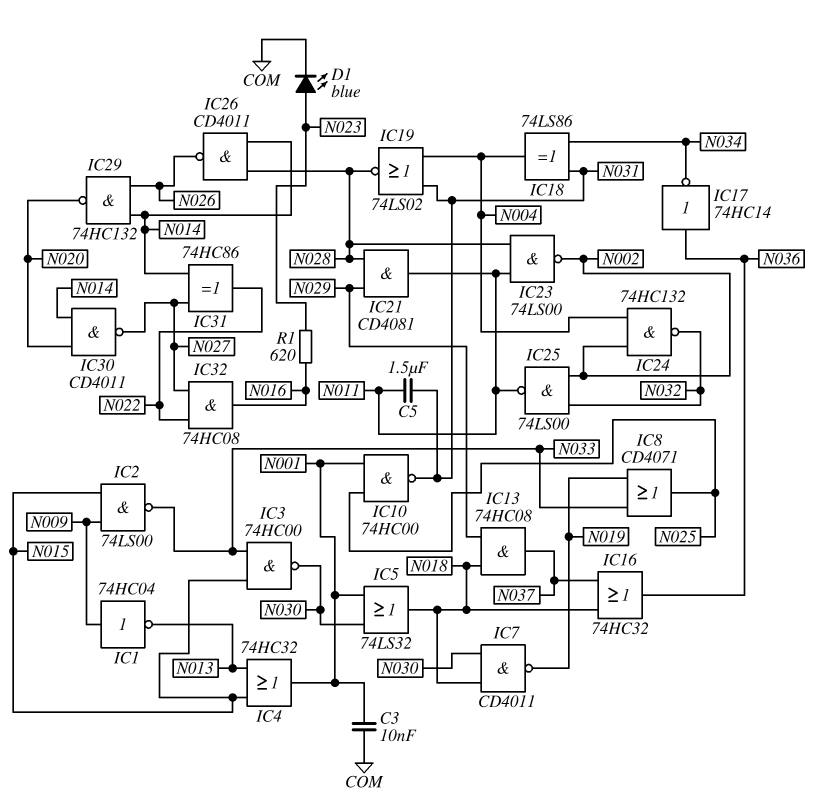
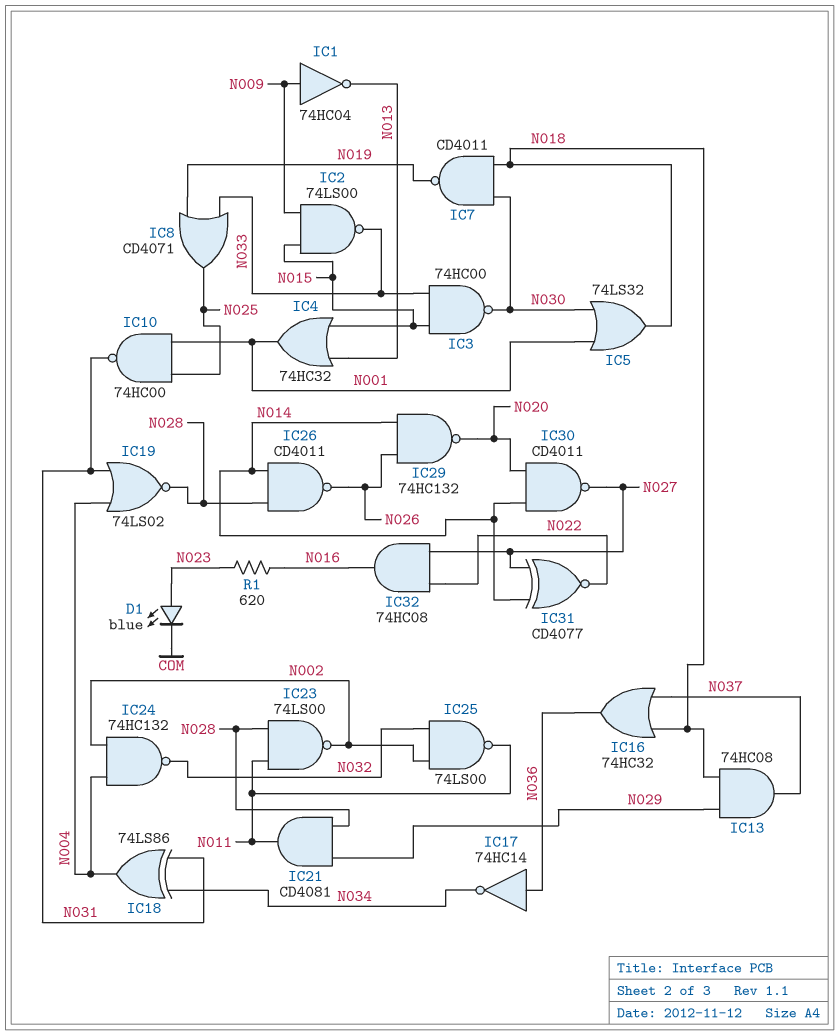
C3: 10nF (COM, N001) -> none
C5: 1.5uF (N011, N031) -> none
IC31: XOR 74HC86 (in N014, in N027, out N022) -> XNOR CD4077 (in N014, in N027, out N022)

